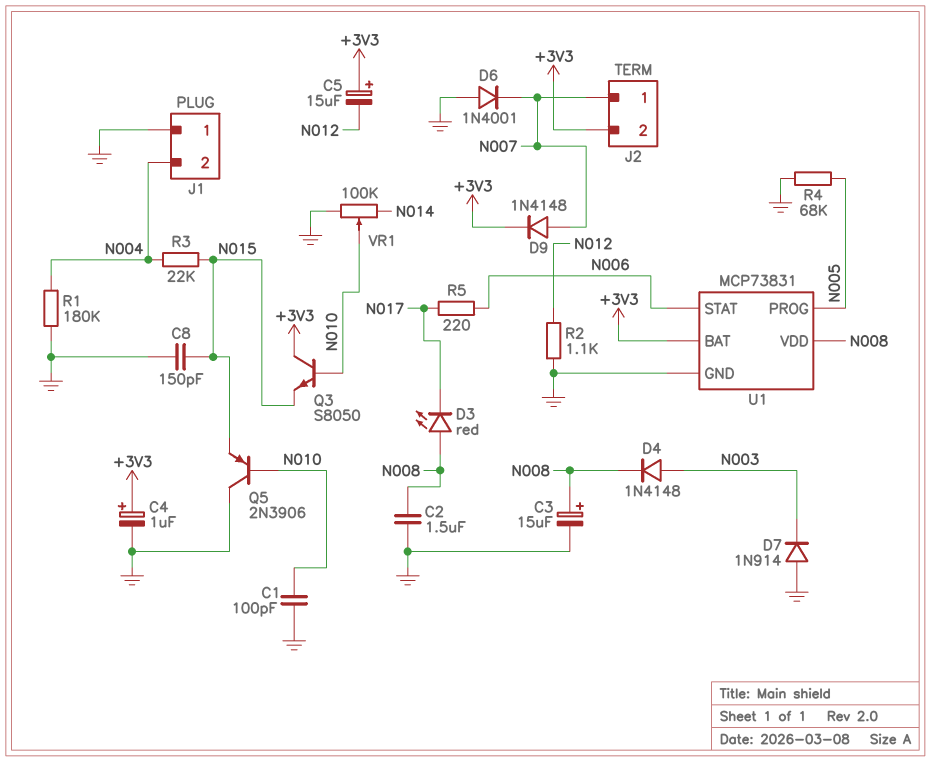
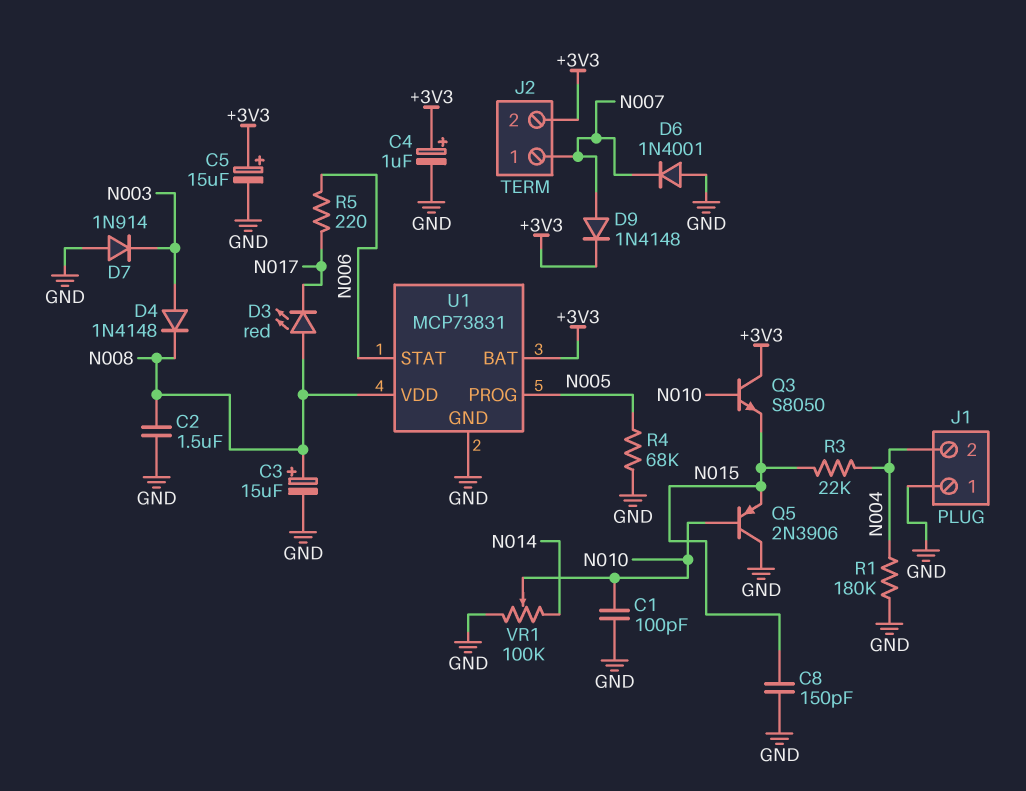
C5: 15uF (plus +3V3, minus N012) -> 15uF (plus +3V3, minus GND)
R2: 1.1k (GND, N012) -> none

